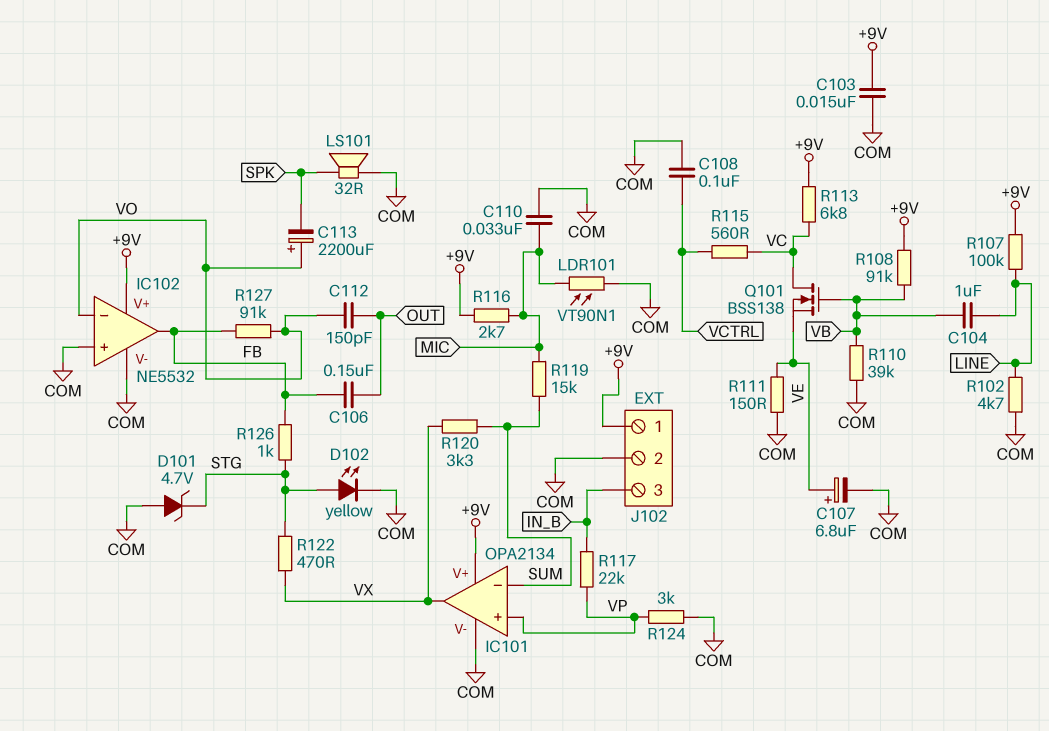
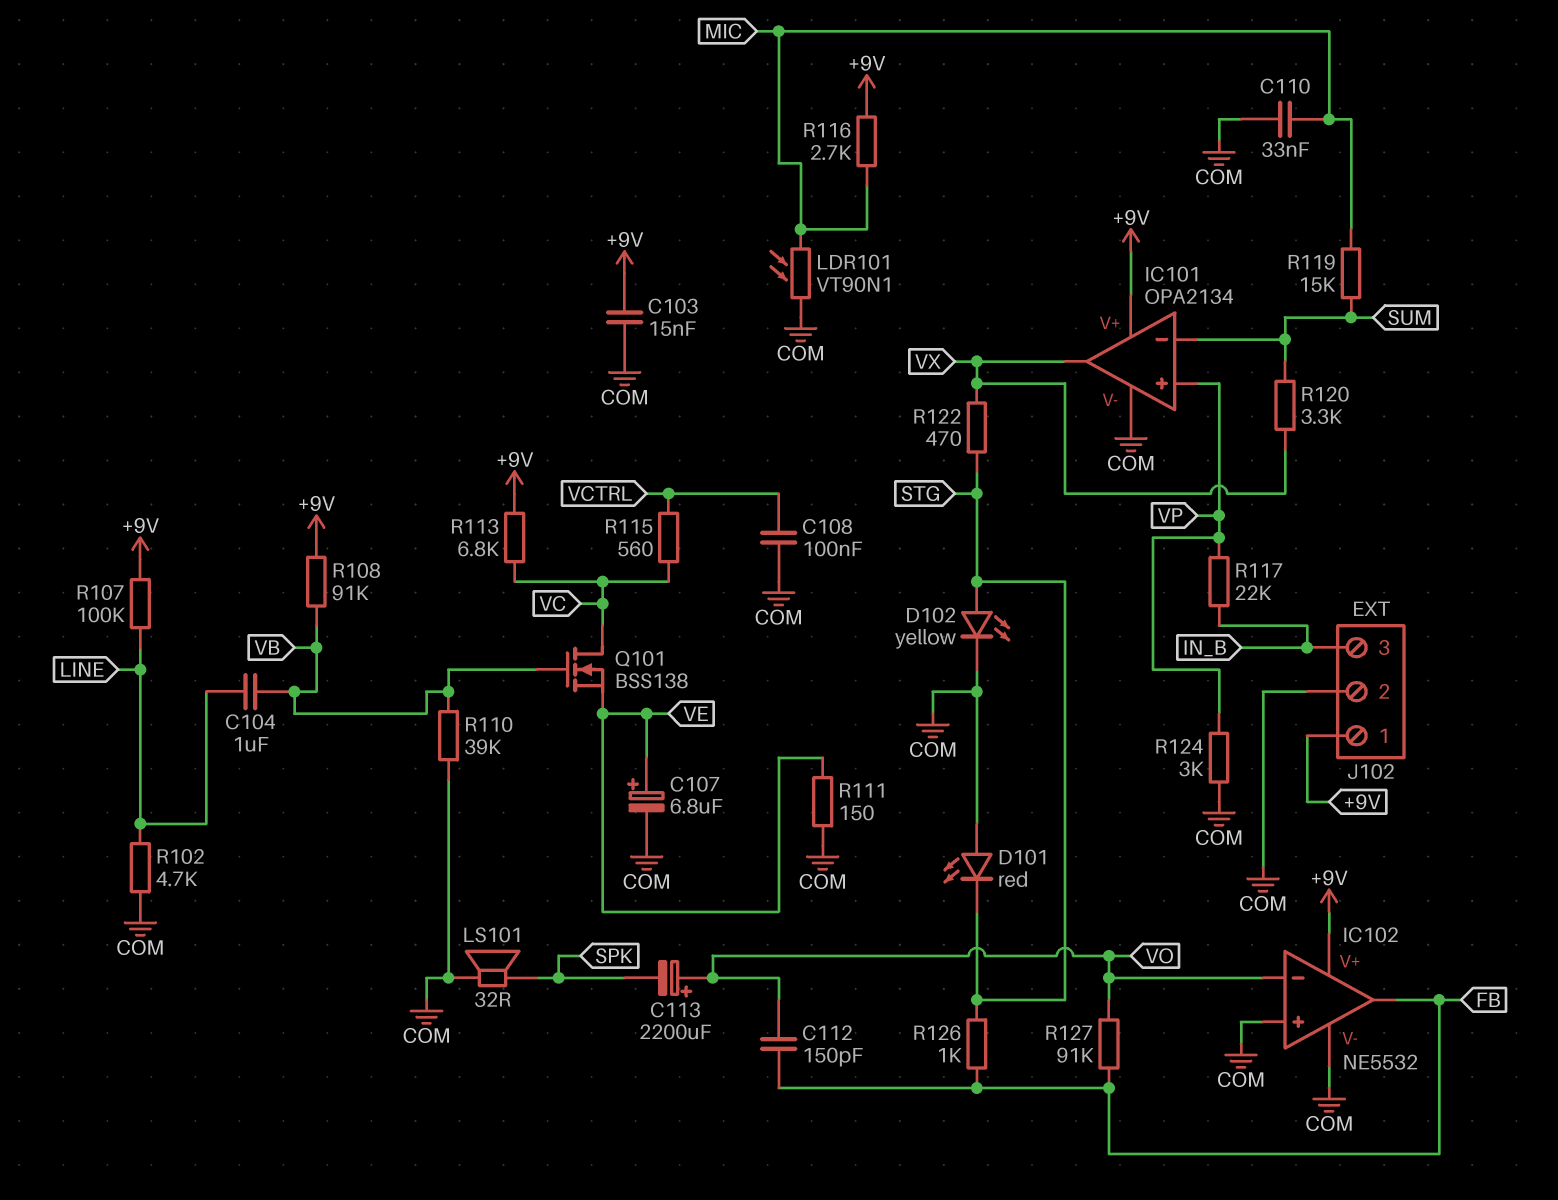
C106: 150nF (FB, OUT) -> none
C112: 150pF (OUT, VO) -> 150pF (FB, VO)
D101: zener 4.7V (A COM, K STG) -> LED red (A COM, K STG)

